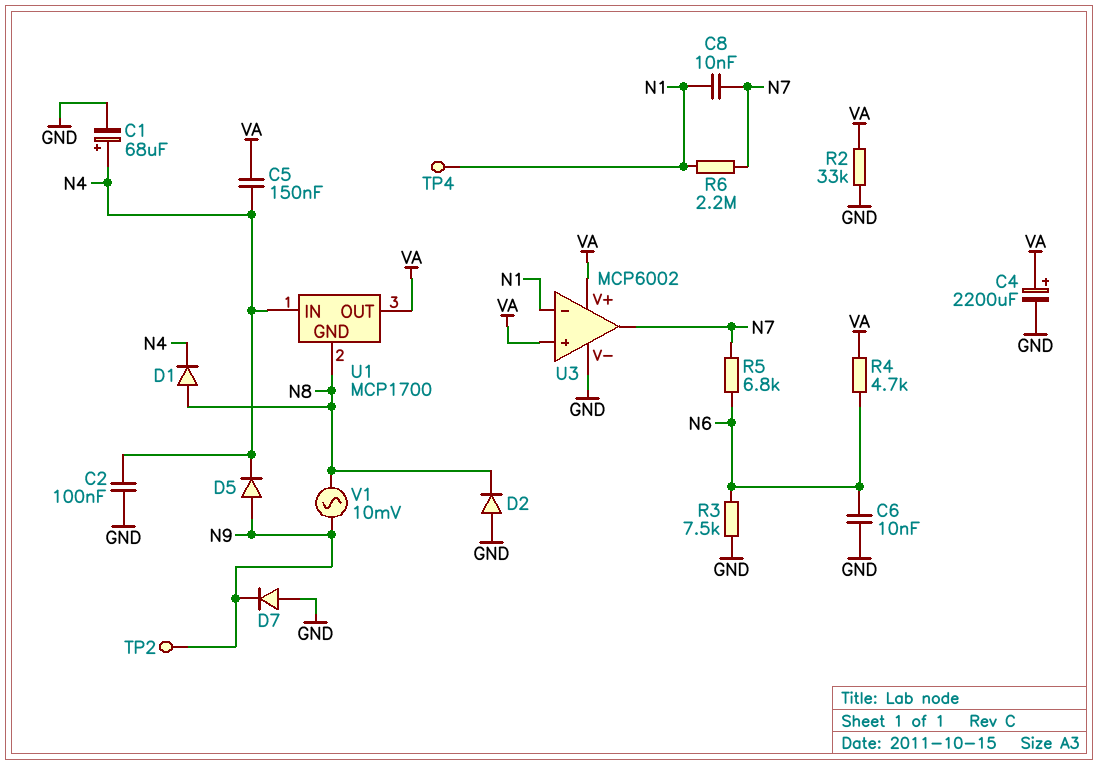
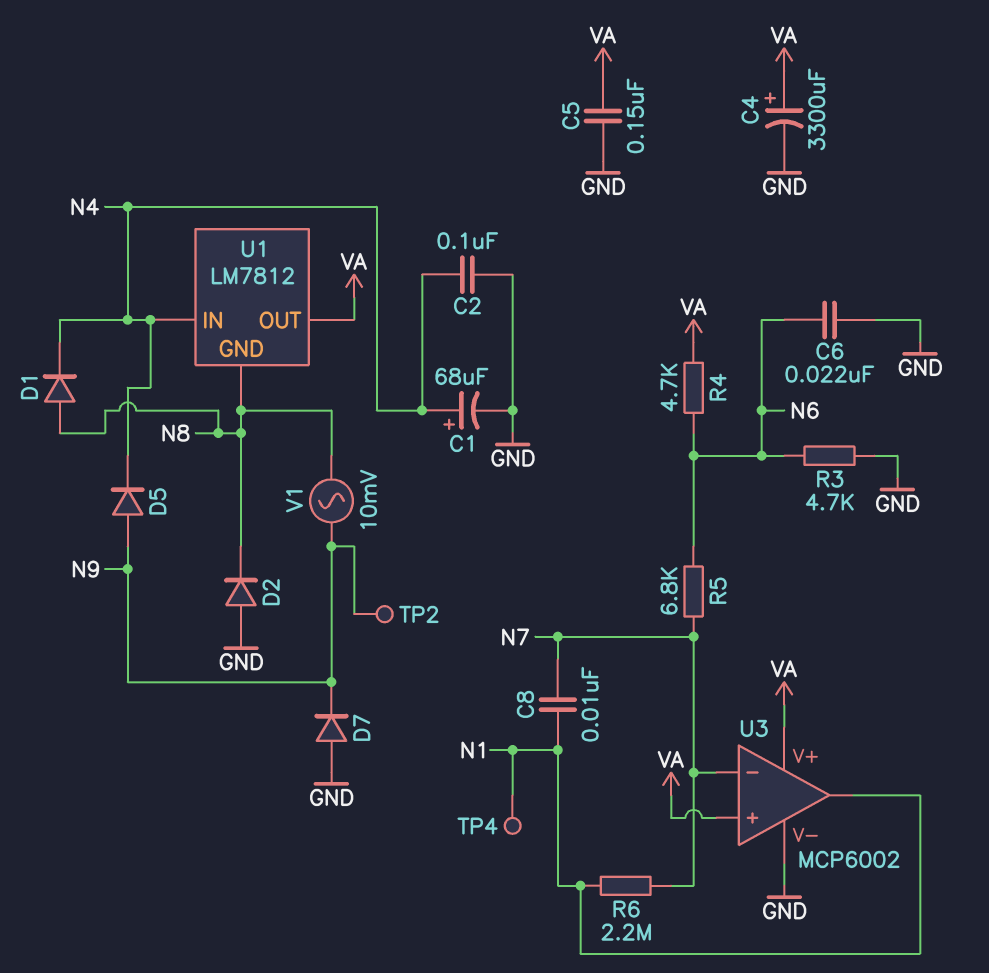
C4: 2200uF (plus VA, minus GND) -> 3300uF (plus VA, minus GND)
C5: 150nF (N4, VA) -> 150nF (GND, VA)
C6: 10nF (GND, N6) -> 22nF (GND, N6)
R2: 33k (GND, VA) -> none
R3: 7.5k (GND, N6) -> 4.7k (GND, N6)
U1: MCP1700 -> LM7812
U3 pin in-: N1 -> N7
U3 pin out: N7 -> N1

